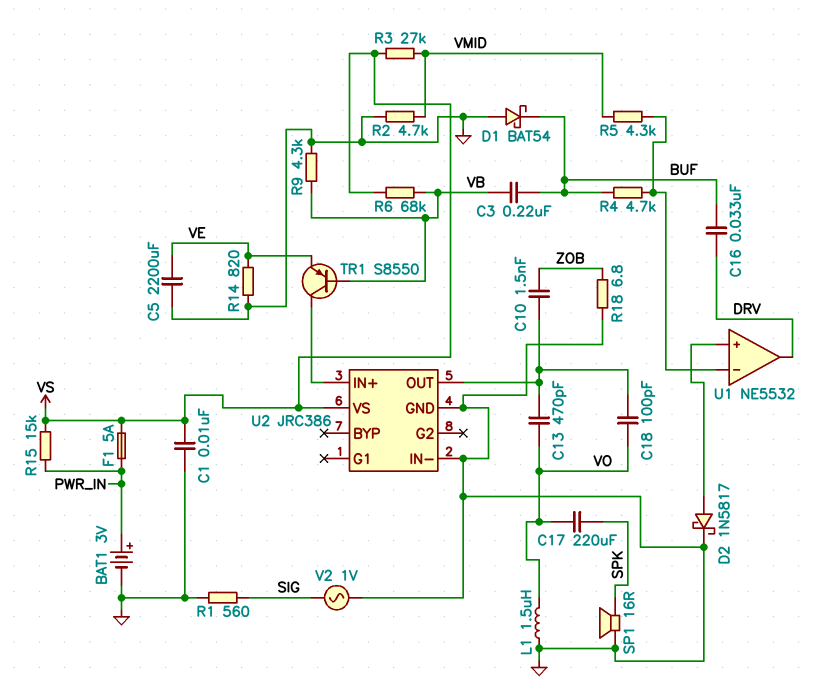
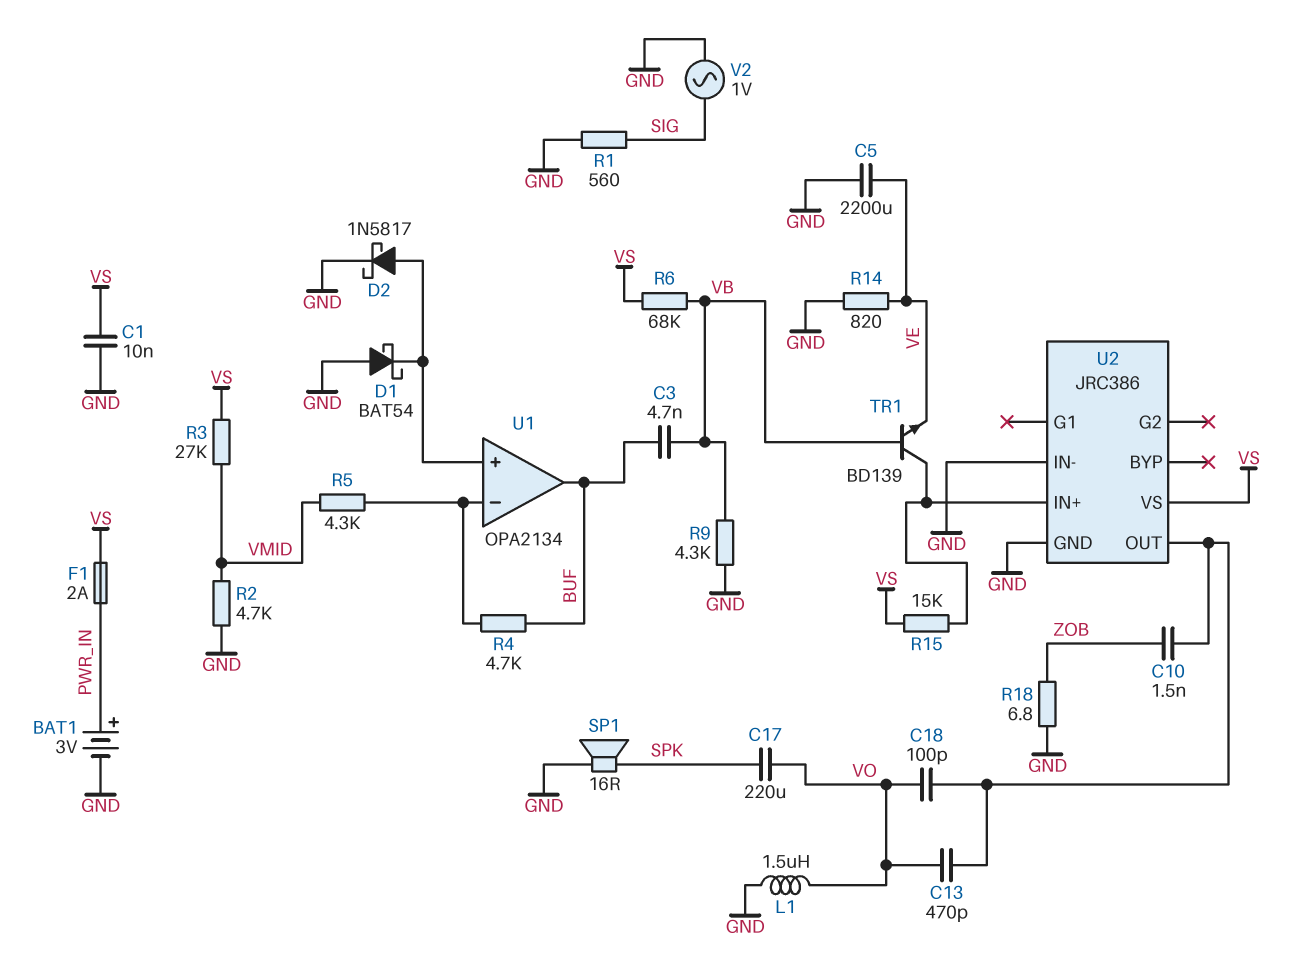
C3: 220nF (BUF, VB) -> 4.7nF (BUF, VB)
C16: 33nF (BUF, DRV) -> none
D1: schottky BAT54 (A GND, K BUF) -> schottky BAT54 (A GND, K U1/in+)
F1: 5A (PWR_IN, VS) -> 2A (PWR_IN, VS)
R15: 15k (PWR_IN, VS) -> 15k (U2/IN+, VS)
TR1: PNP S8550 (B VB, C U2/IN+, E VE) -> NPN BD139 (B VB, C U2/IN+, E VE)
U1: NE5532 -> OPA2134
U1 pin out: DRV -> BUF

